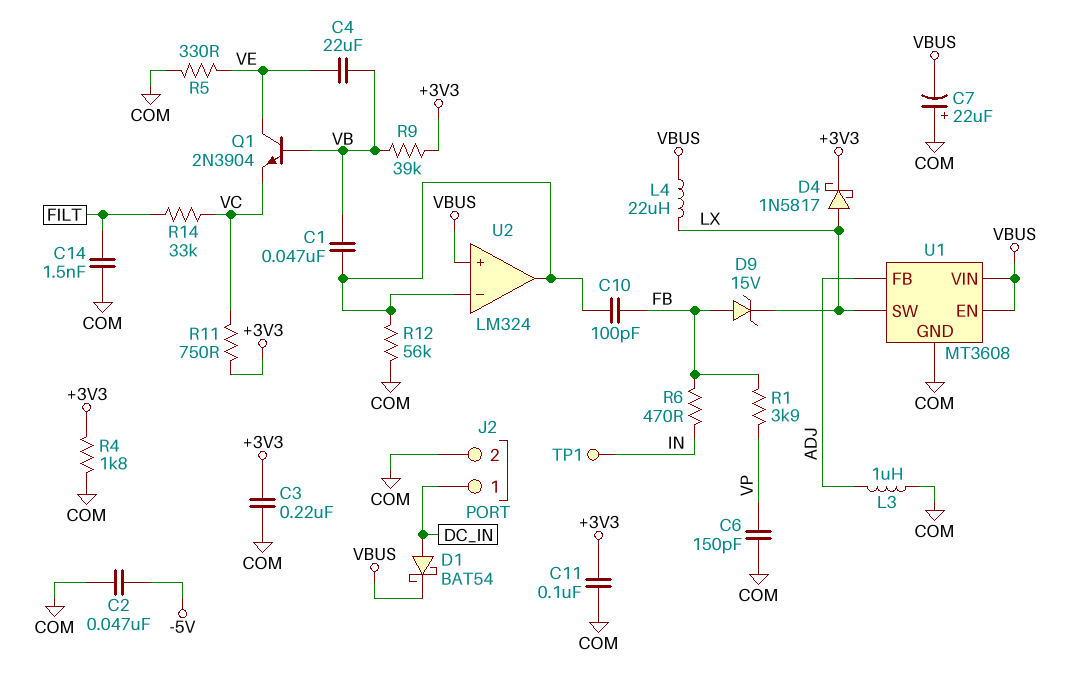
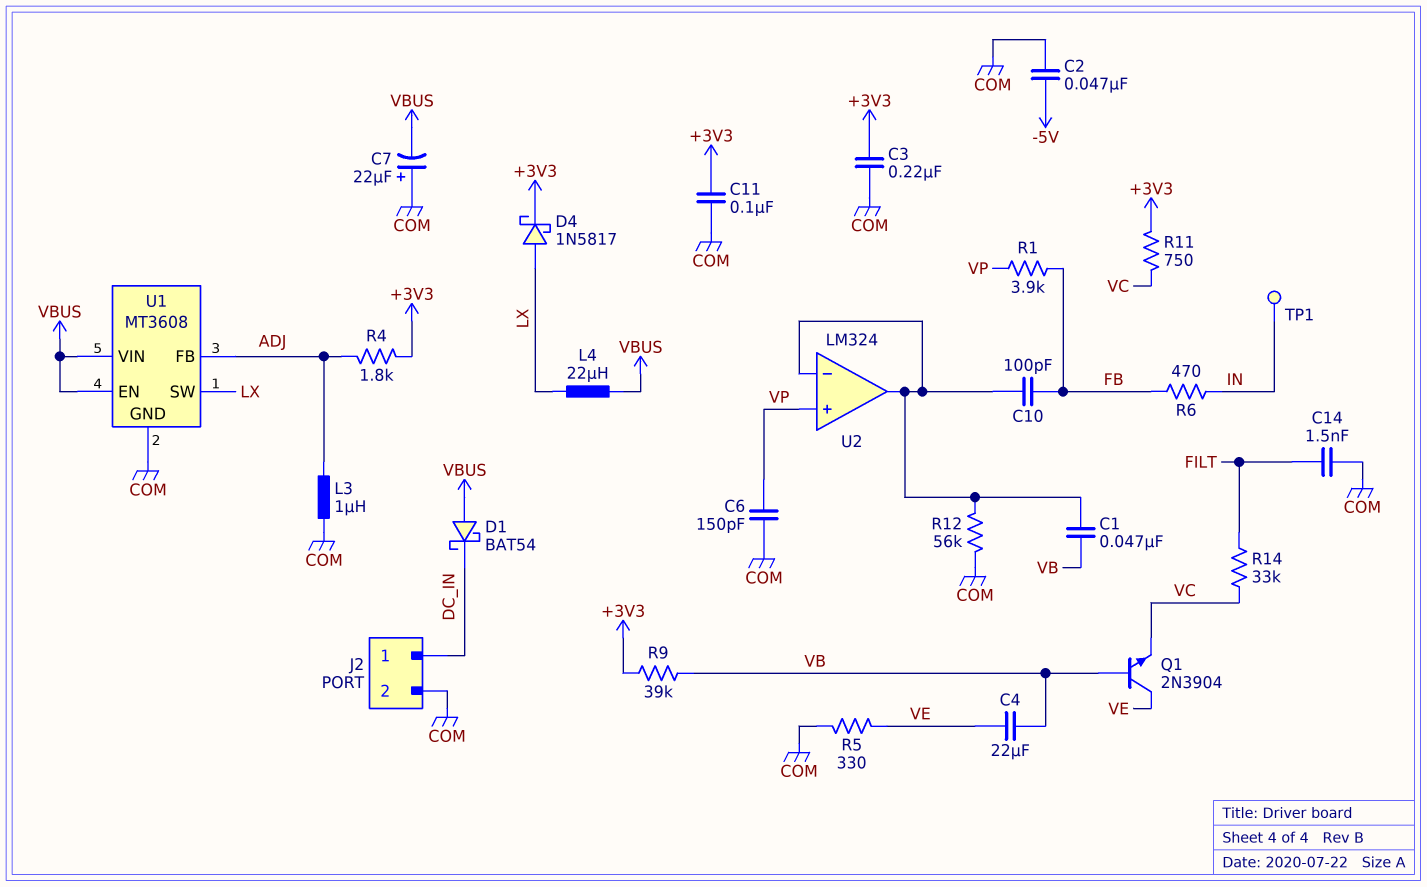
D1: schottky BAT54 (A DC_IN, K VBUS) -> schottky BAT54 (A VBUS, K DC_IN)
D9: zener 15V (A FB, K LX) -> none
R4: 1.8k (+3V3, COM) -> 1.8k (+3V3, ADJ)
U2 pin in+: VBUS -> VP

